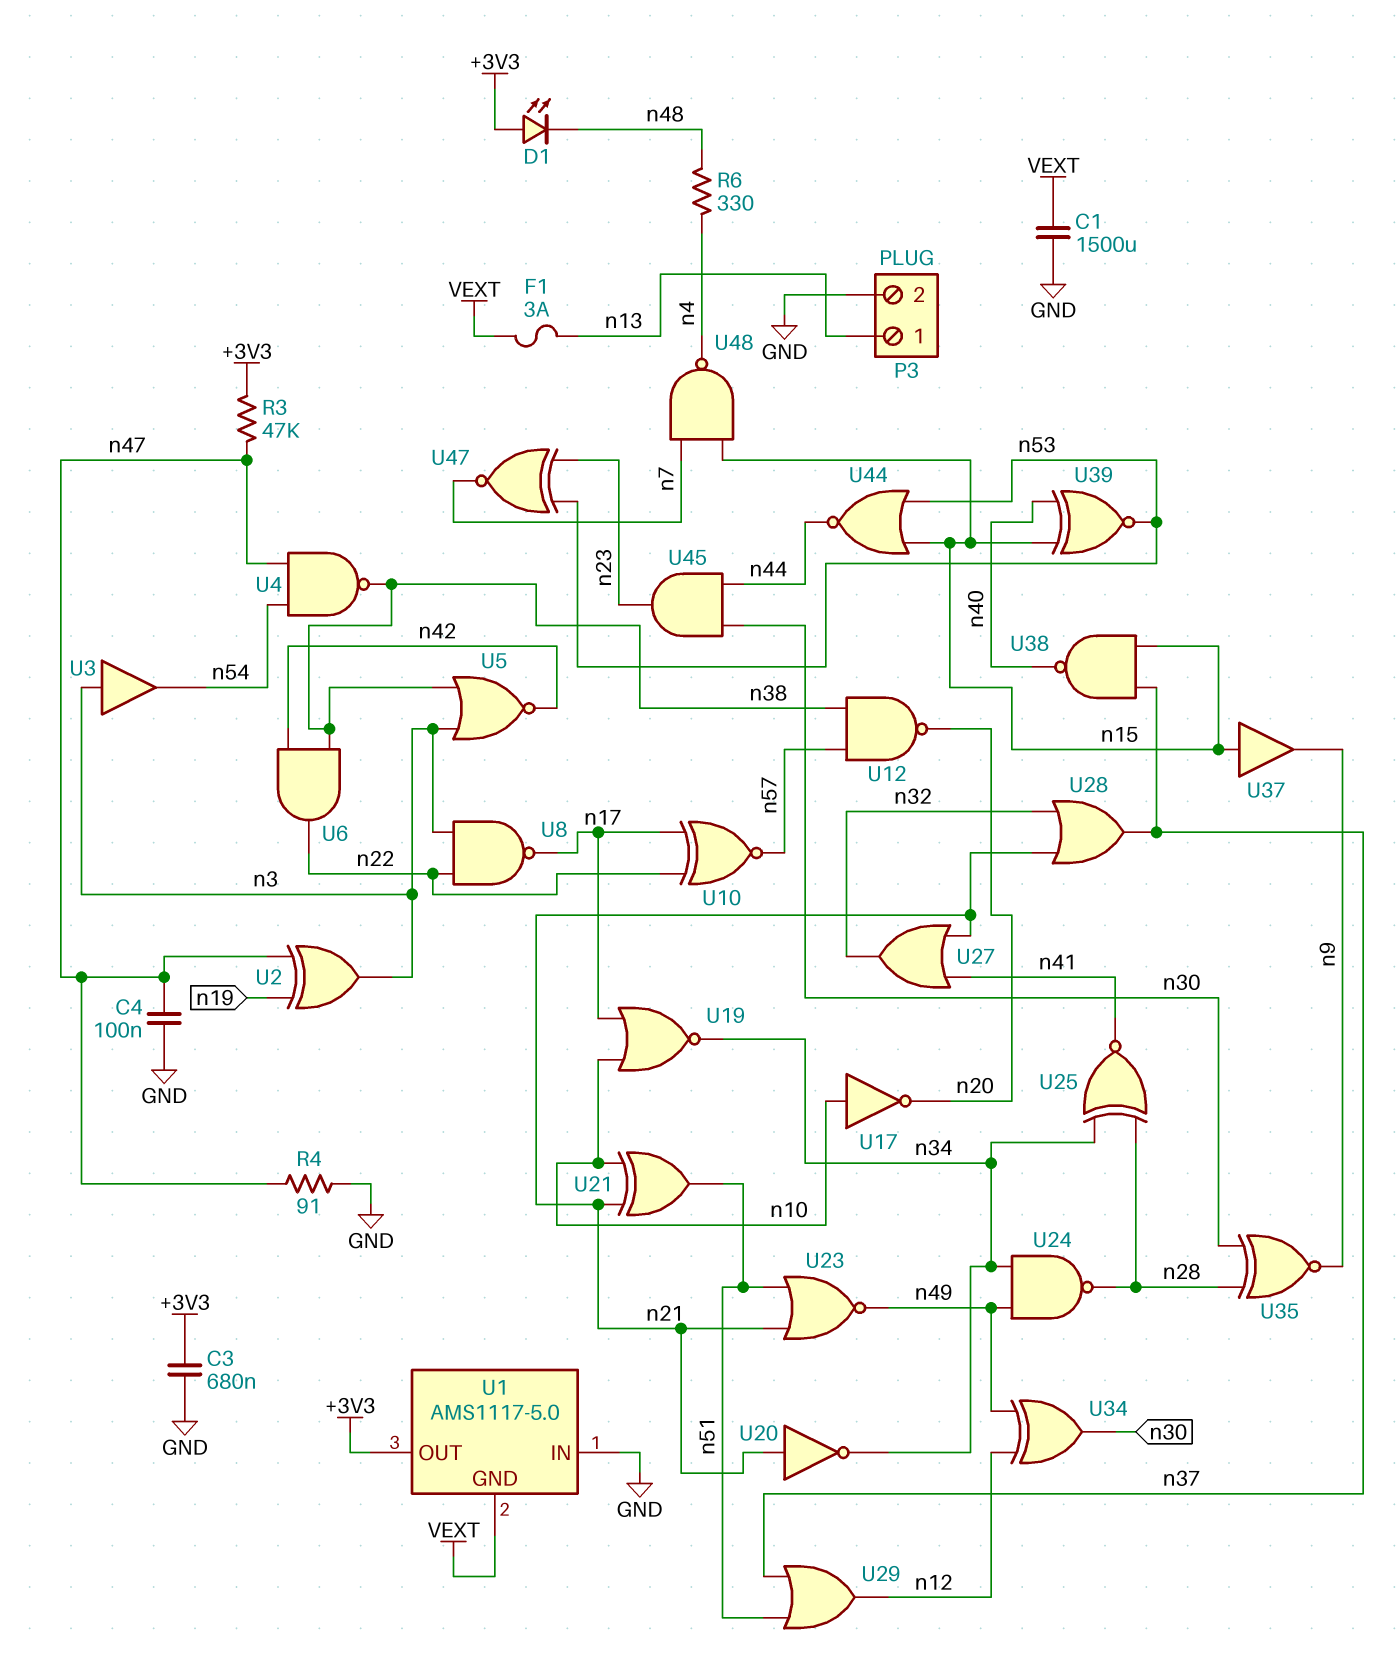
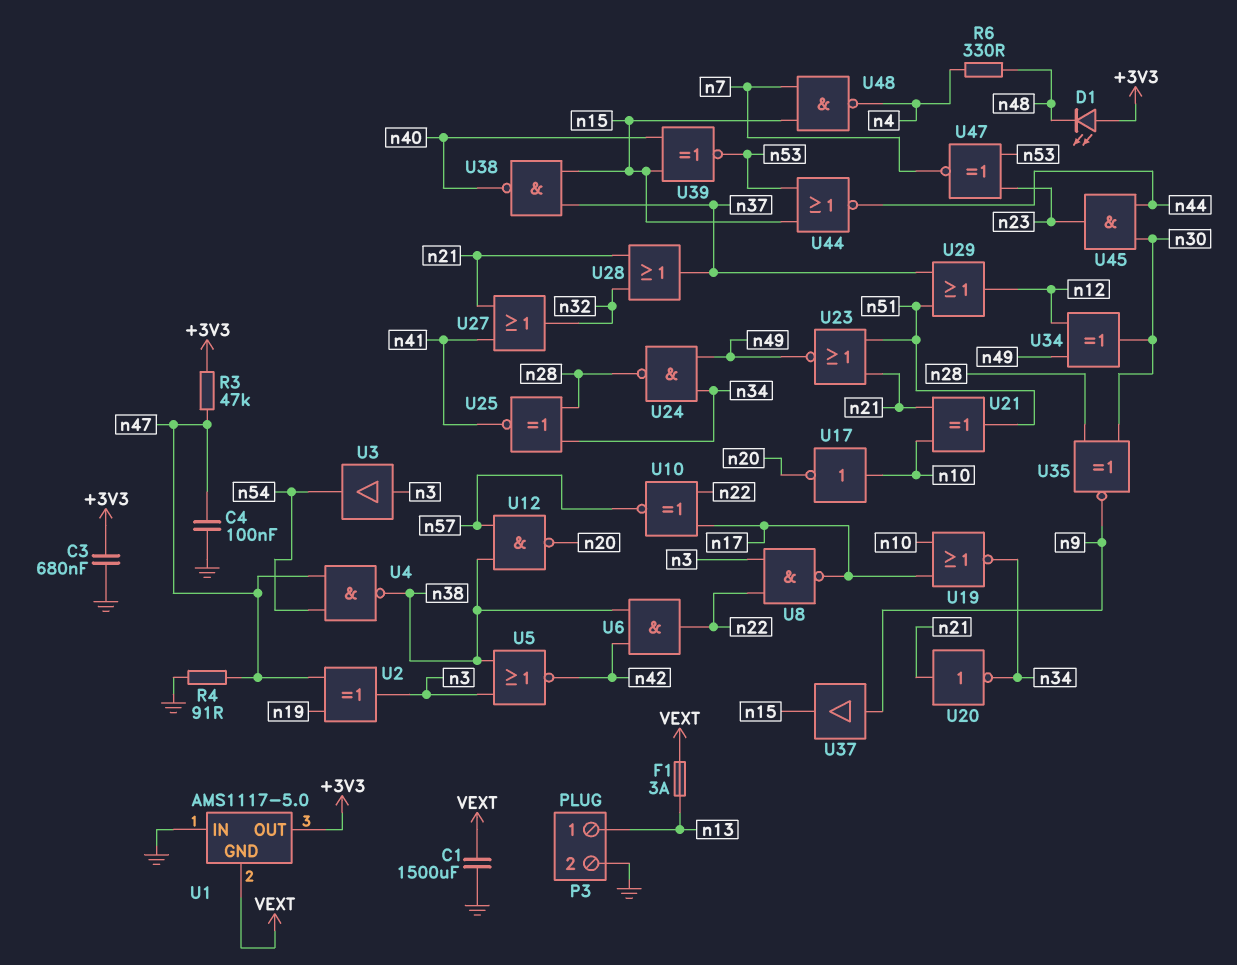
U37: buffer (in n15, out n9) -> buffer (in n9, out n15)

